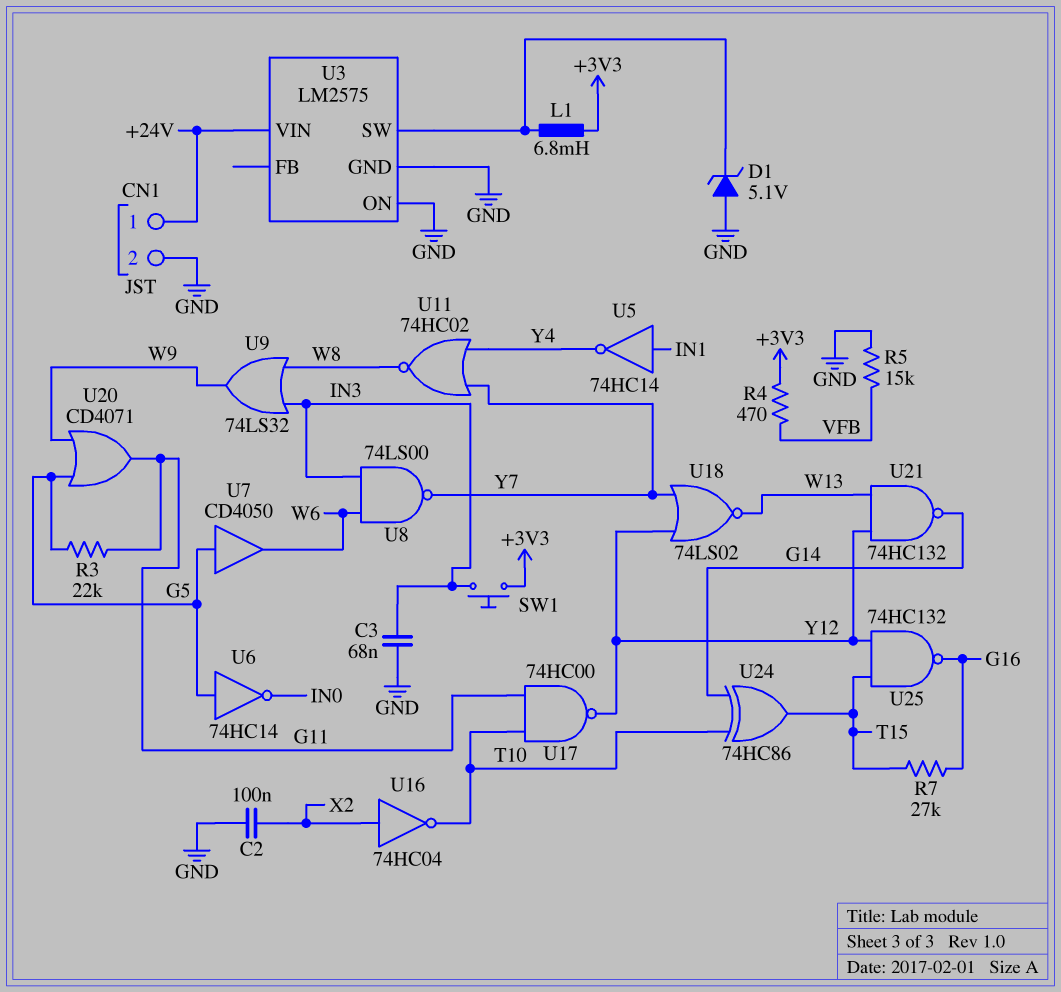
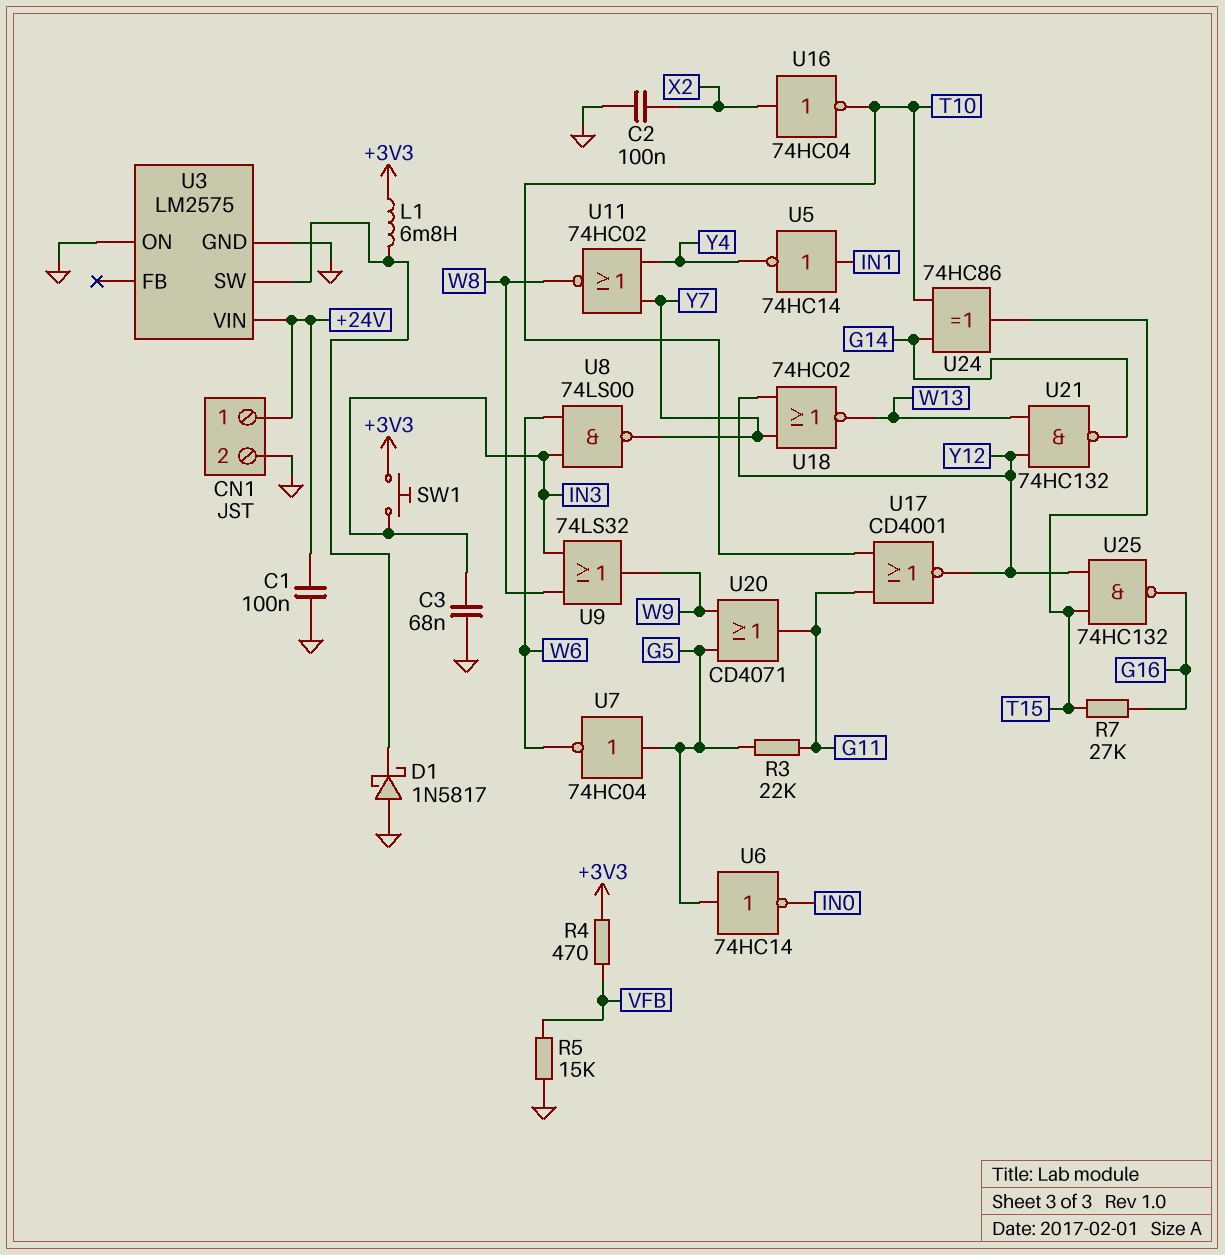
C1: none -> 100nF (+24V, GND)
D1: zener 5.1V (A GND, K U3/SW) -> schottky 1N5817 (A GND, K U3/SW)
U7: buffer CD4050 (in G5, out W6) -> NOT 74HC04 (in G5, out W6)
U17: NAND 74HC00 (in G11, in T10, out Y12) -> NOR CD4001 (in G11, in T10, out Y12)
U18: NOR 74LS02 (in Y7, in Y12, out W13) -> NOR 74HC02 (in Y7, in Y12, out W13)

